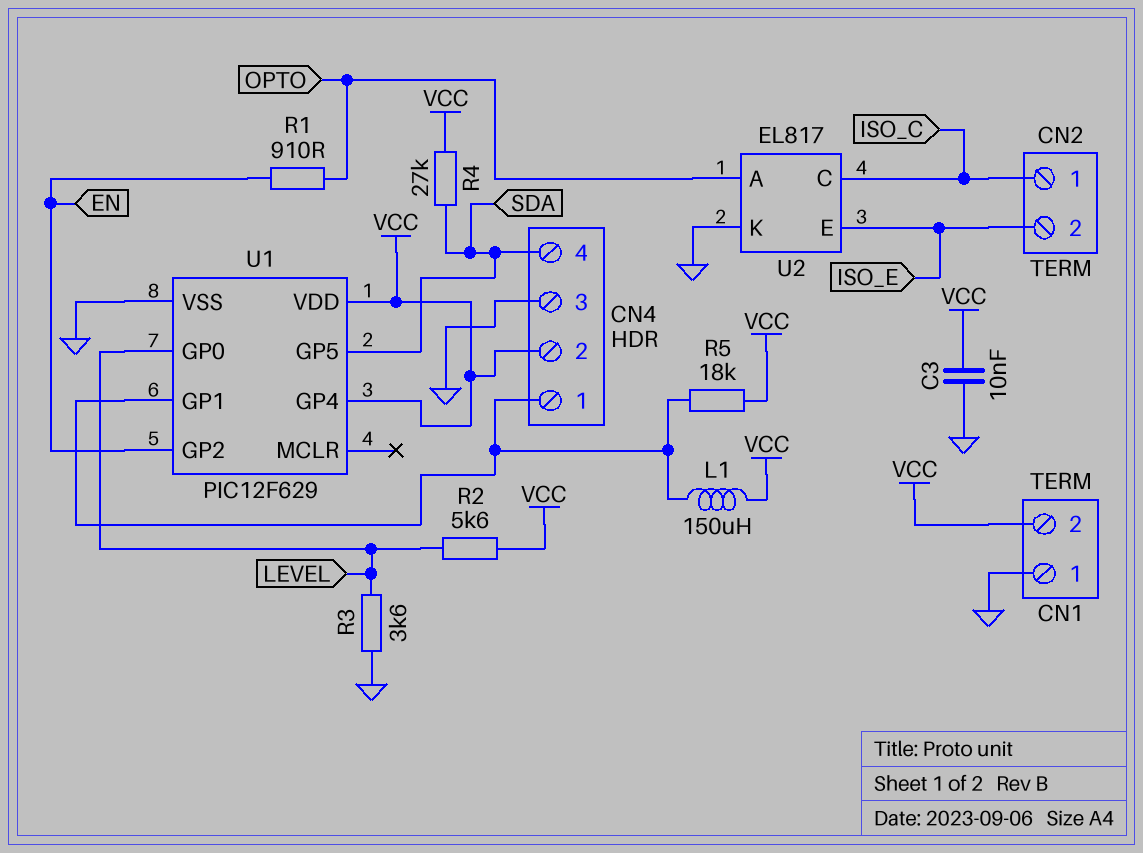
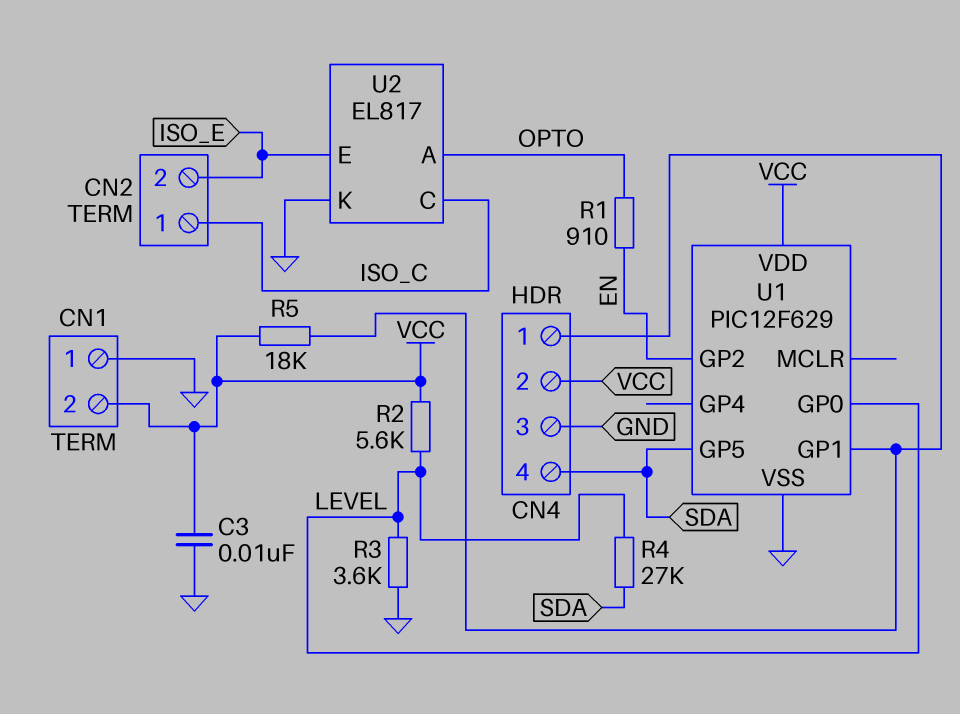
L1: 150uH (CN4/1, VCC) -> none
R4: 27k (SDA, VCC) -> 27k (LEVEL, SDA)
U1 pin GP4: VCC -> none

